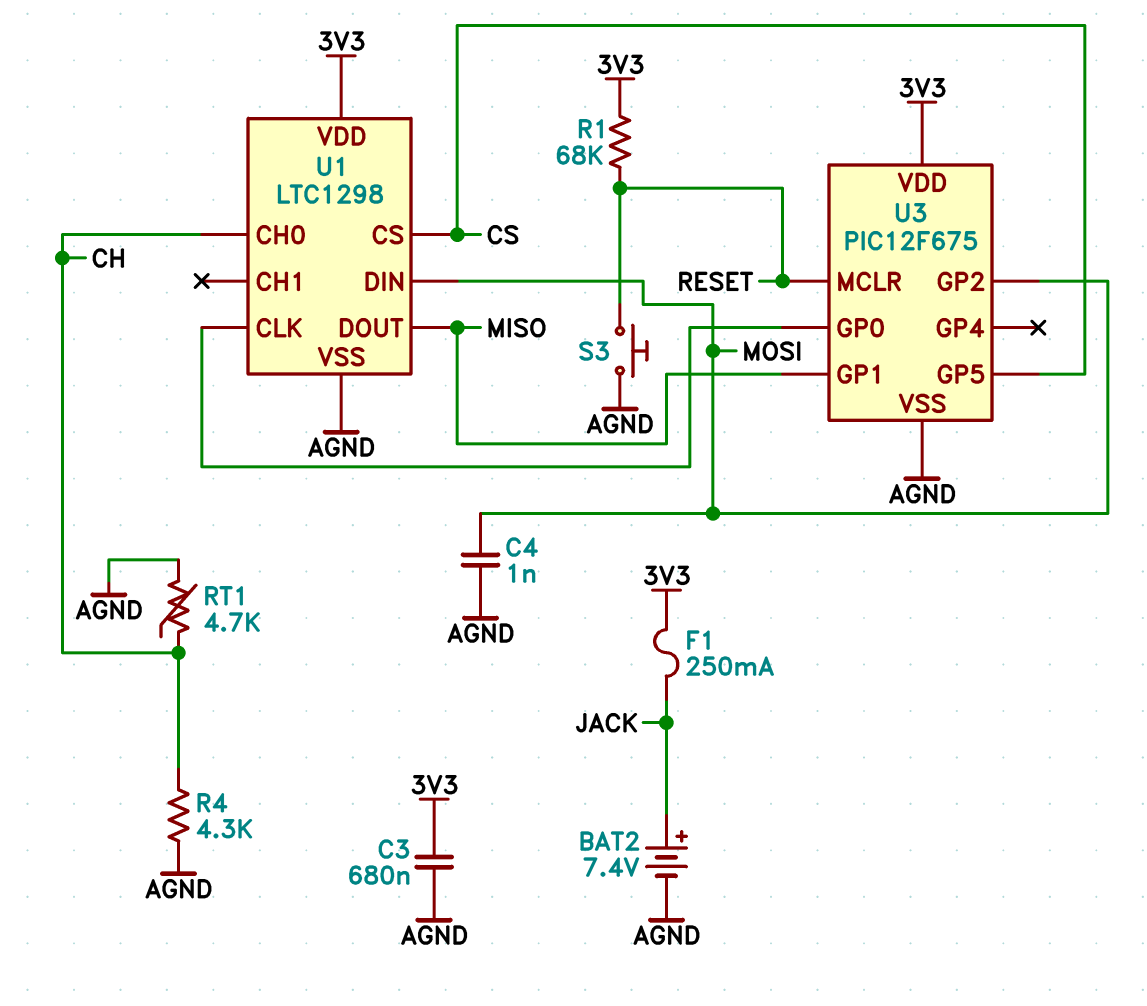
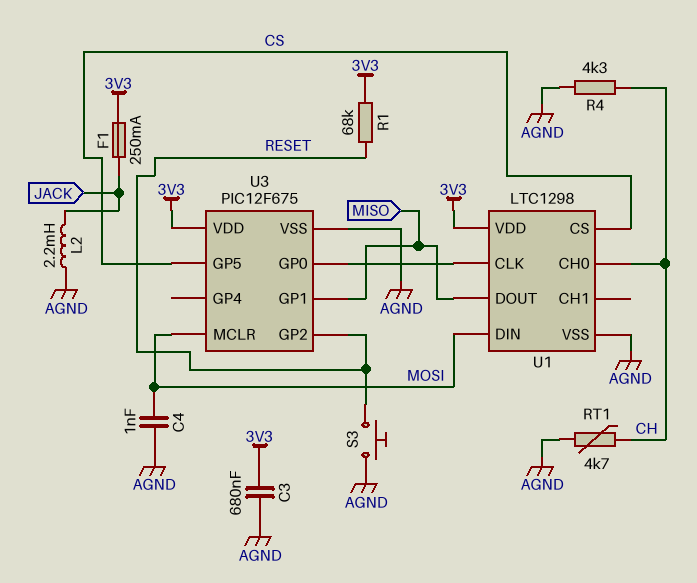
BAT2: 7.4V (plus JACK, minus AGND) -> none
L2: none -> 2.2mH (AGND, JACK)
U3 pin GP2: MOSI -> RESET
U3 pin MCLR: RESET -> MOSI

